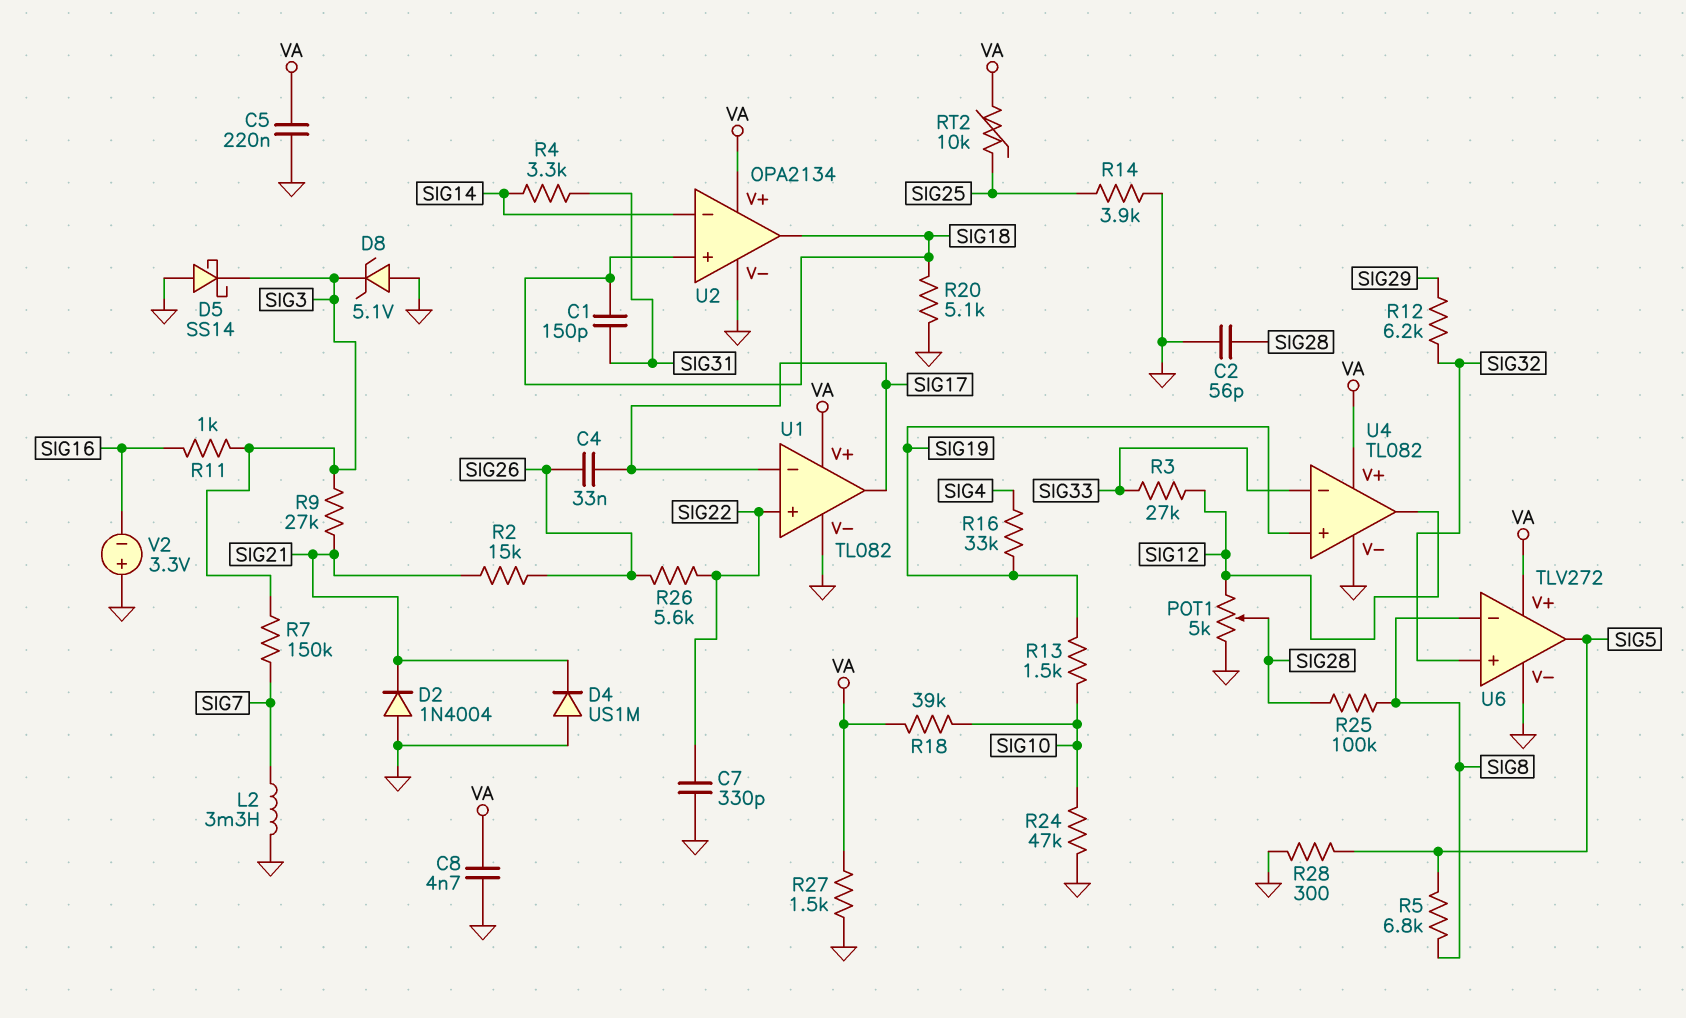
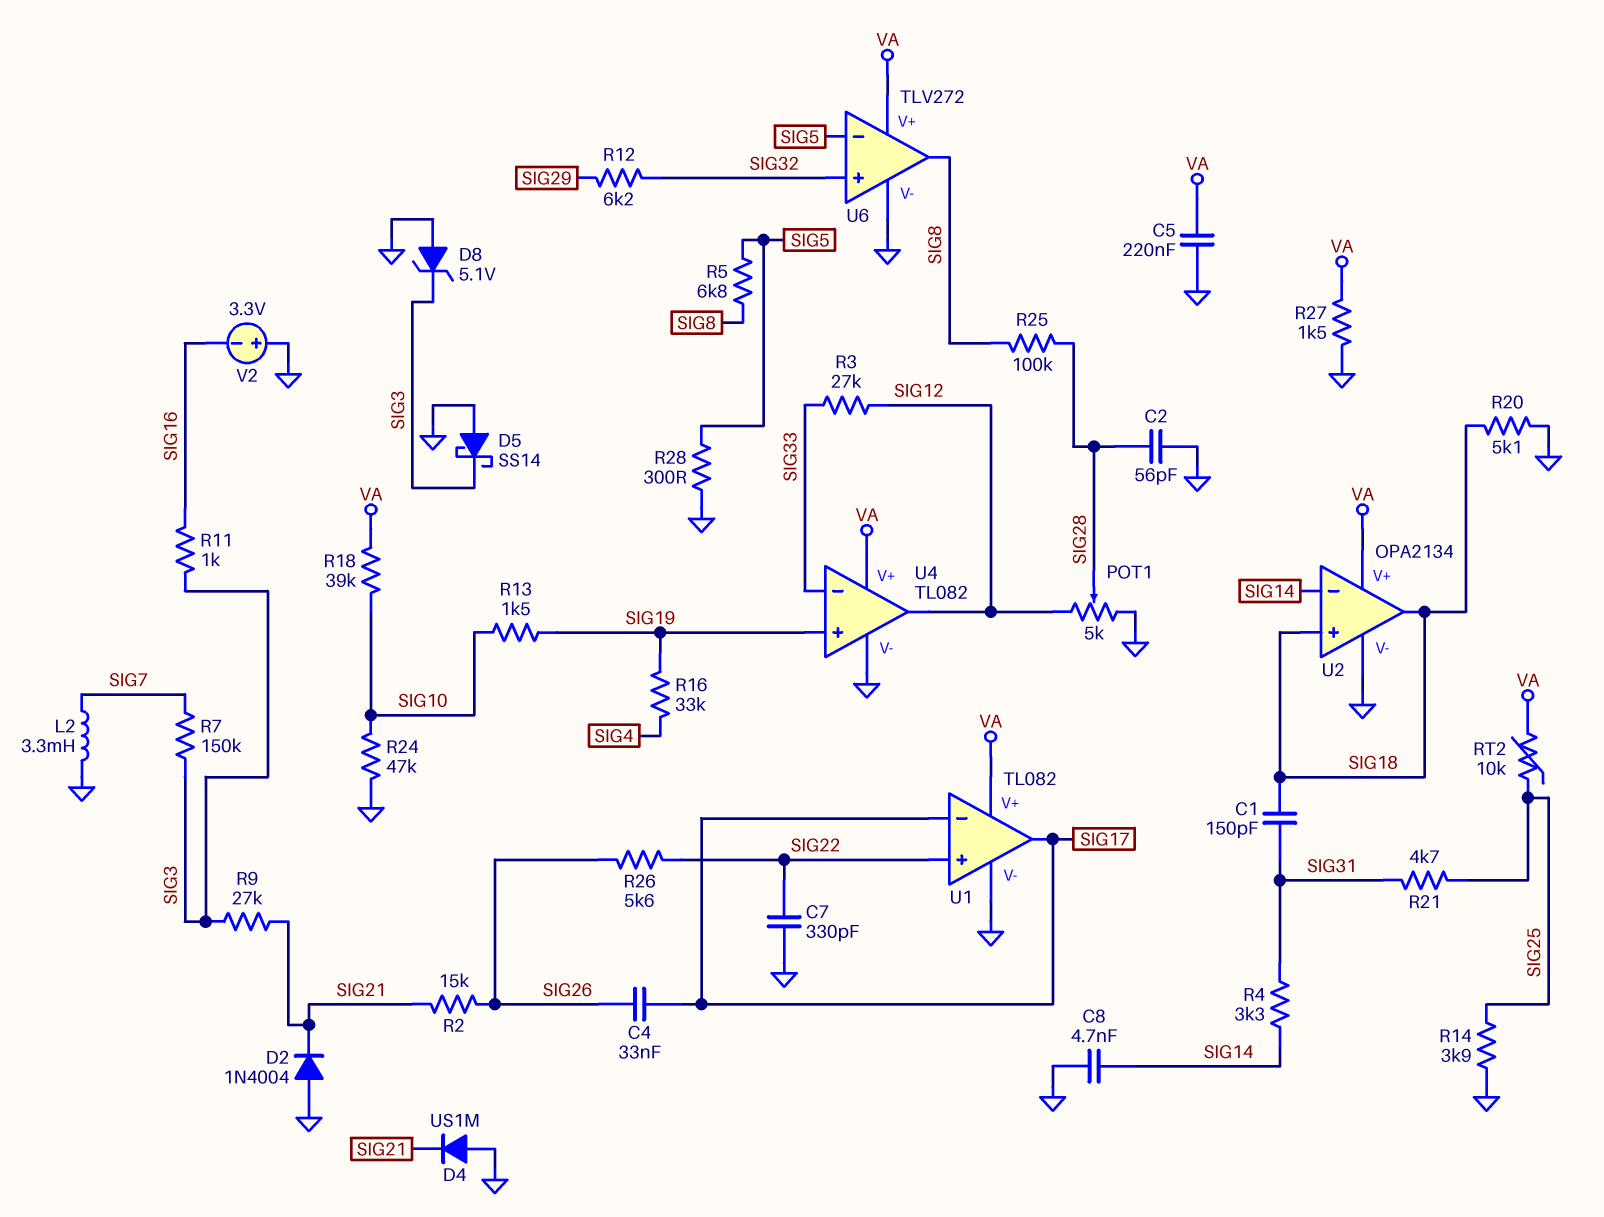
C8: 4.7nF (GND, VA) -> 4.7nF (GND, SIG14)
R21: none -> 4.7k (SIG25, SIG31)
U6 pin in-: SIG8 -> SIG5
U6 pin out: SIG5 -> SIG8

